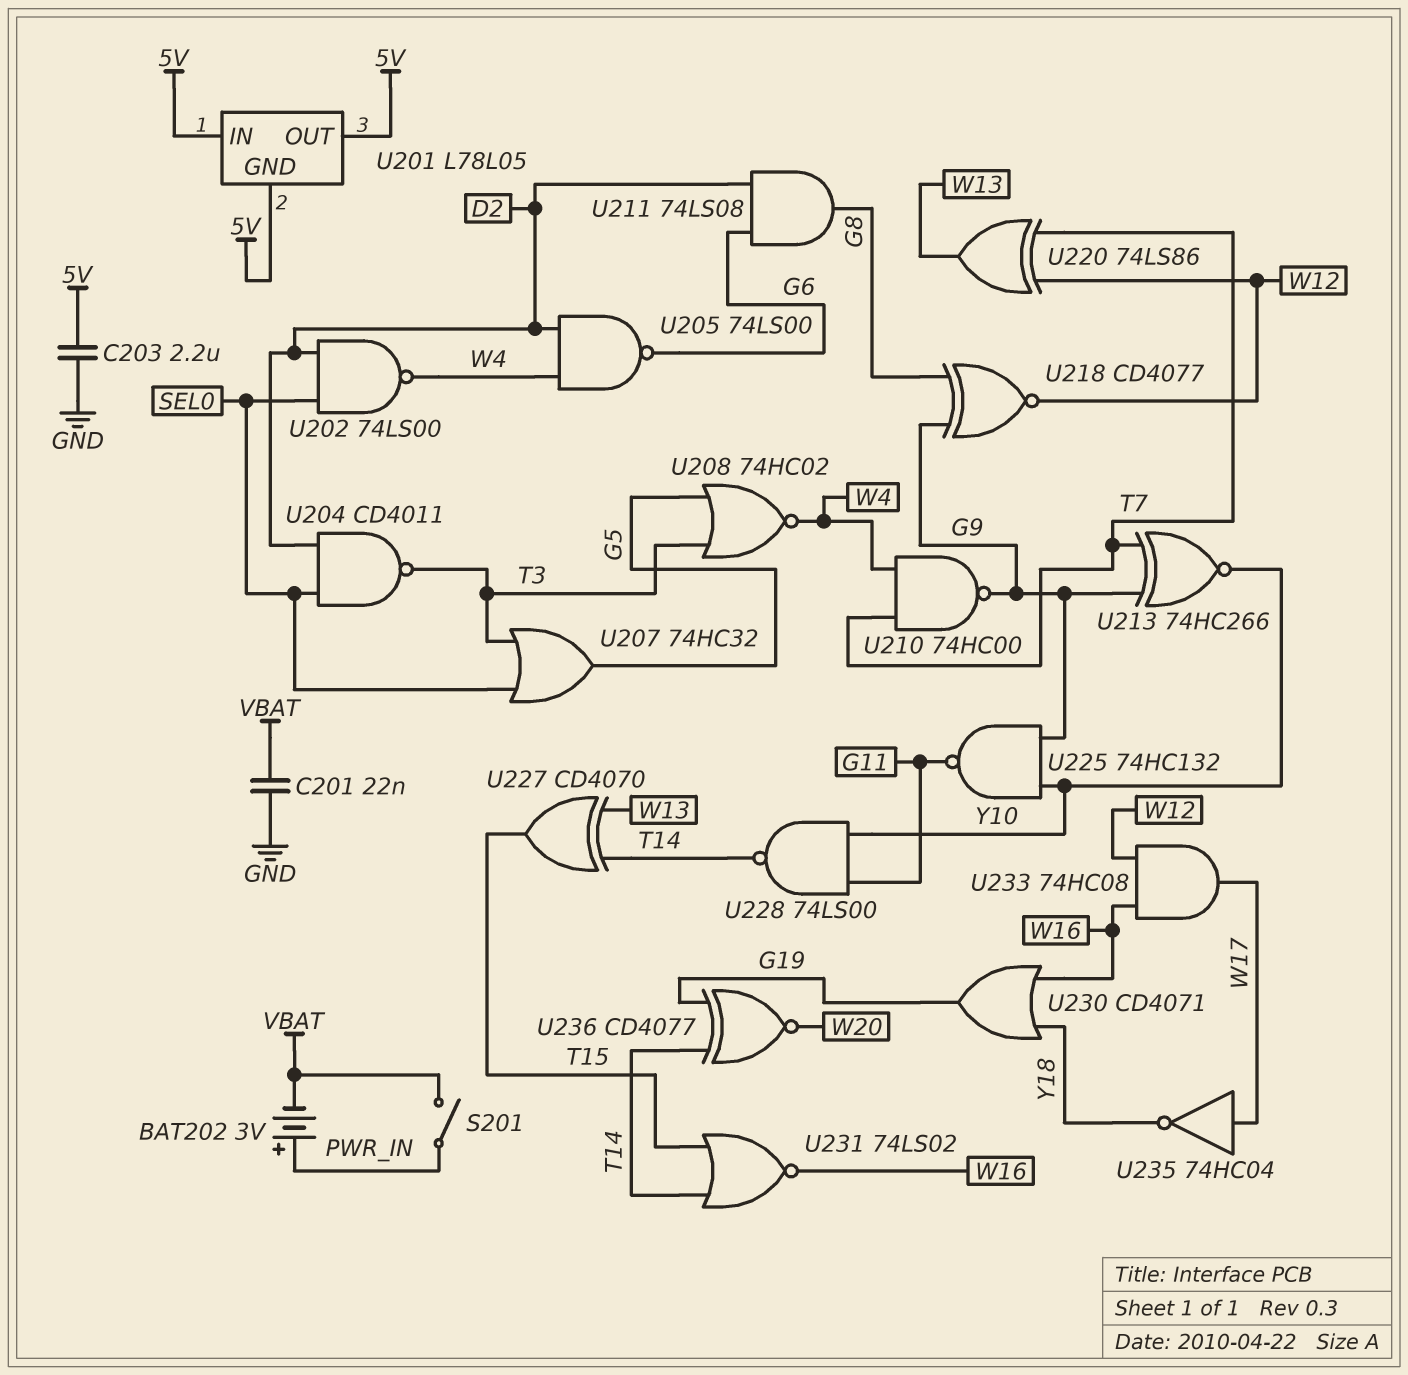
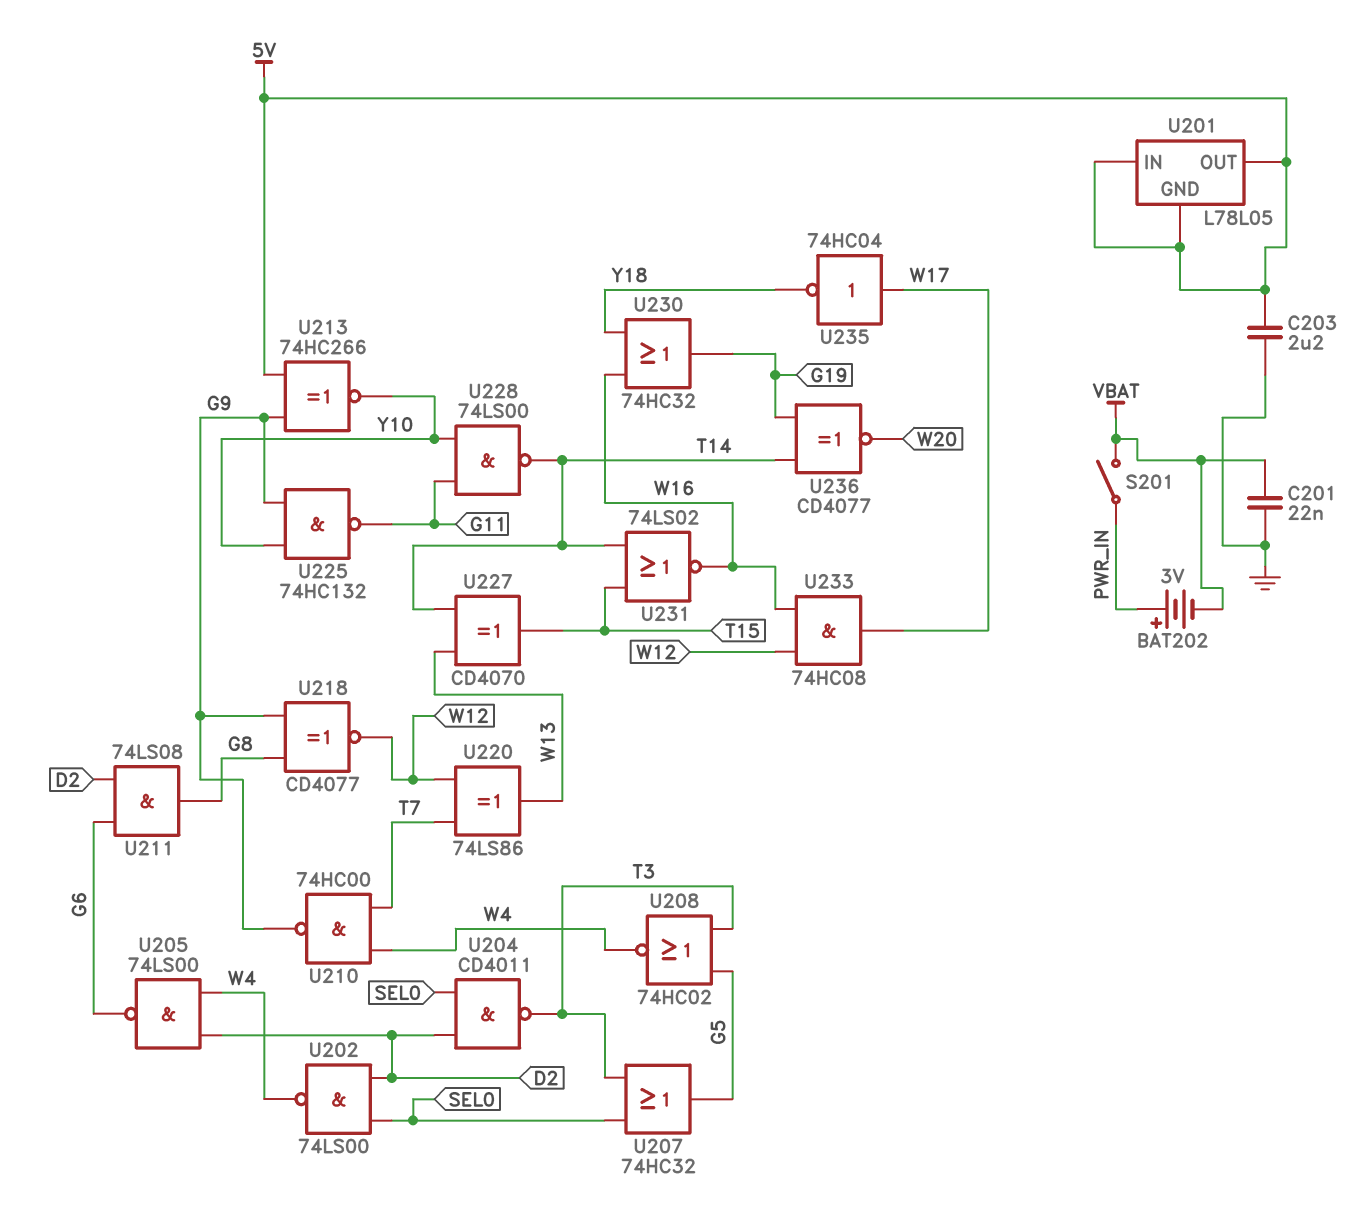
U213: XNOR 74HC266 (in G9, in T7, out Y10) -> XNOR 74HC266 (in 5V, in G9, out Y10)
U230: OR CD4071 (in W16, in Y18, out G19) -> OR 74HC32 (in W16, in Y18, out G19)

